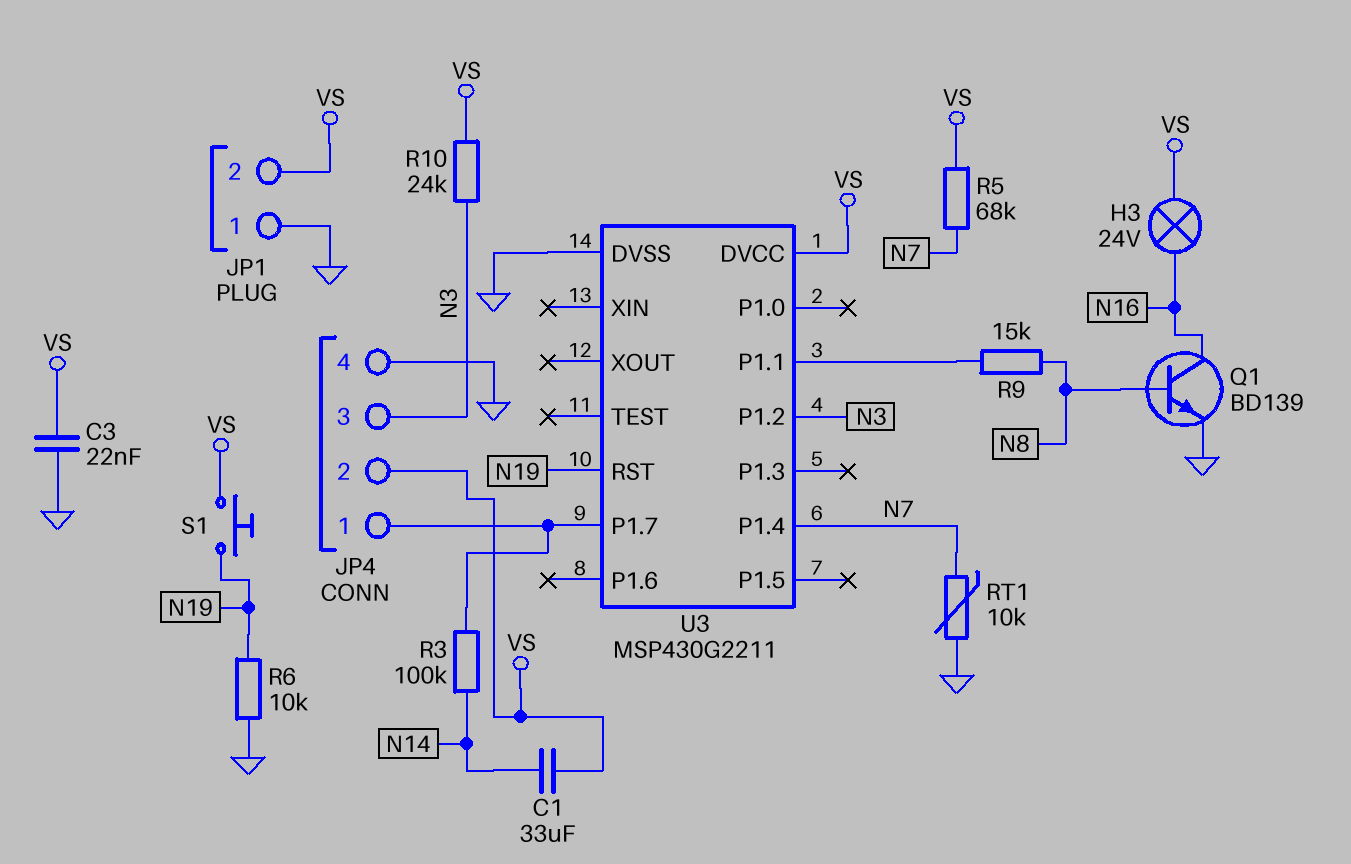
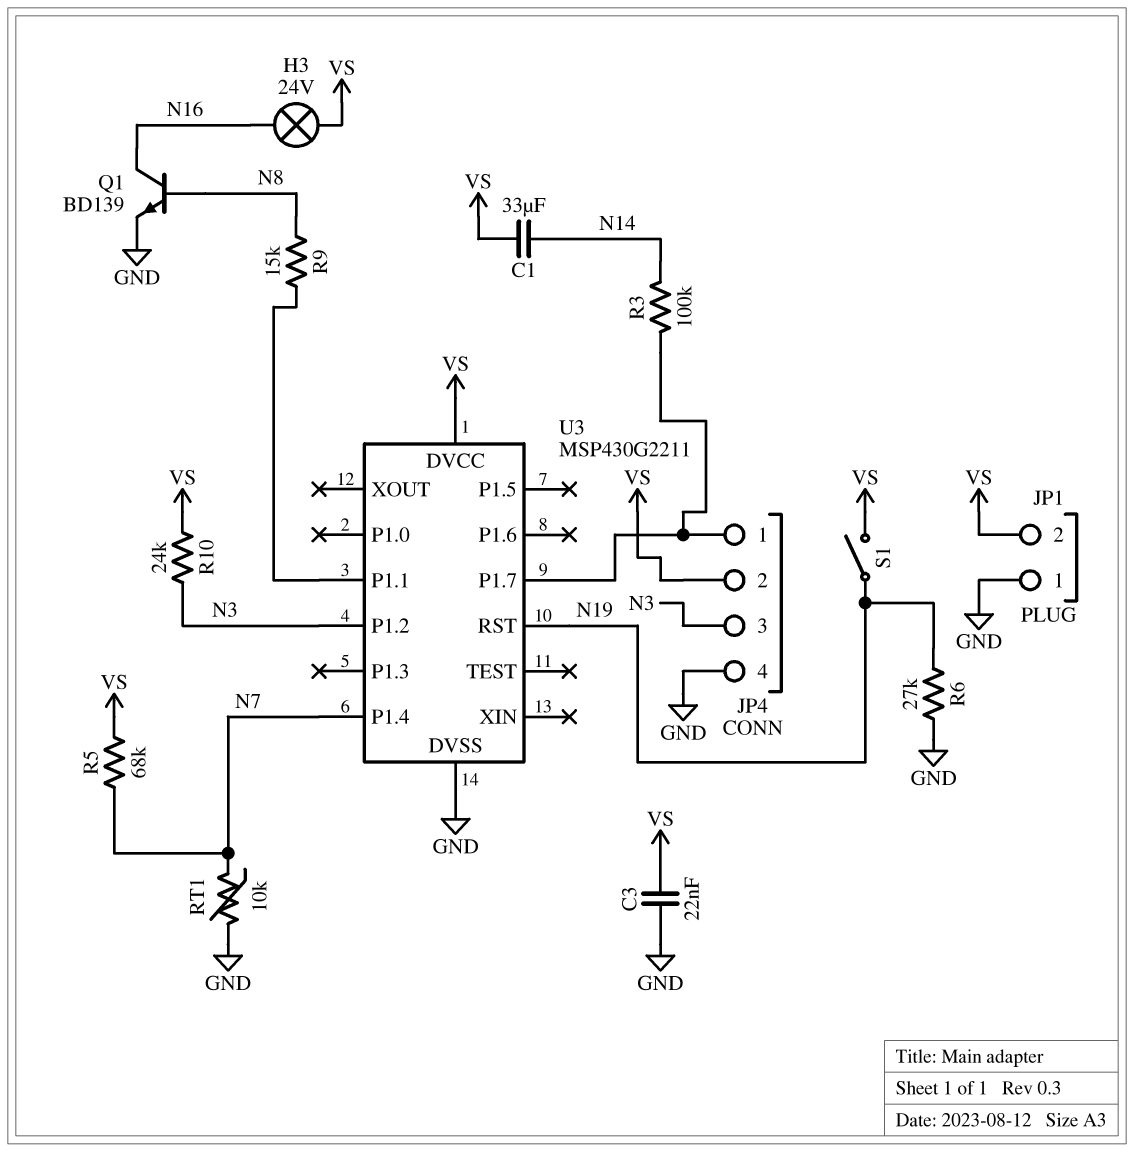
R6: 10k (GND, N19) -> 27k (GND, N19)
S1: button (N19, VS) -> switch (N19, VS)

